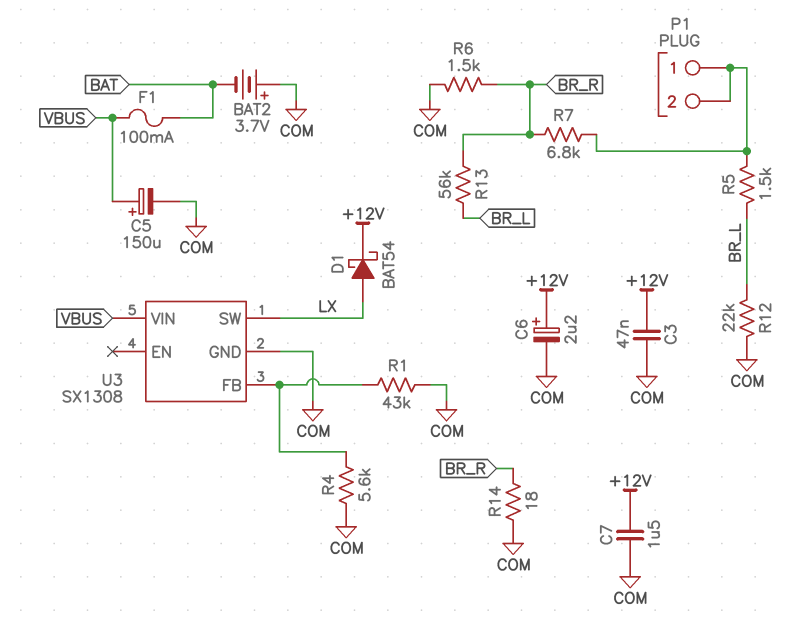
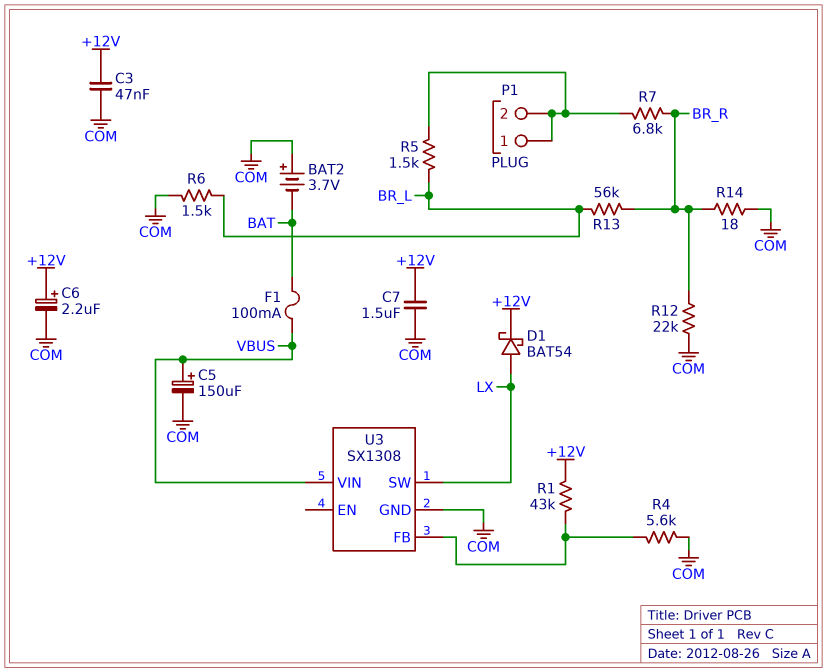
R1: 43k (COM, U3/FB) -> 43k (+12V, U3/FB)
R6: 1.5k (BR_R, COM) -> 1.5k (BR_L, COM)
R12: 22k (BR_L, COM) -> 22k (BR_R, COM)

